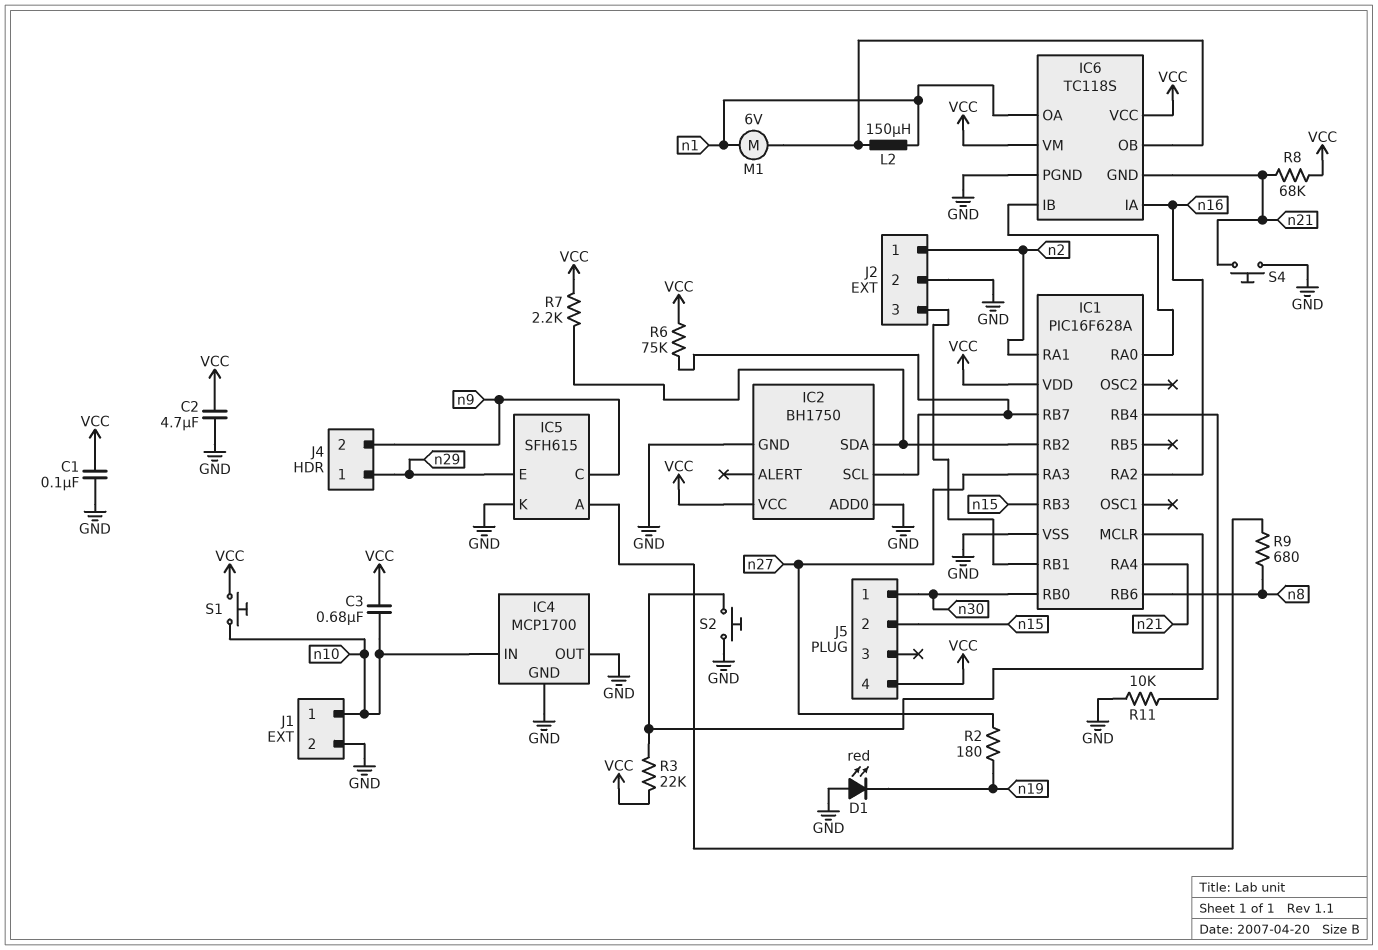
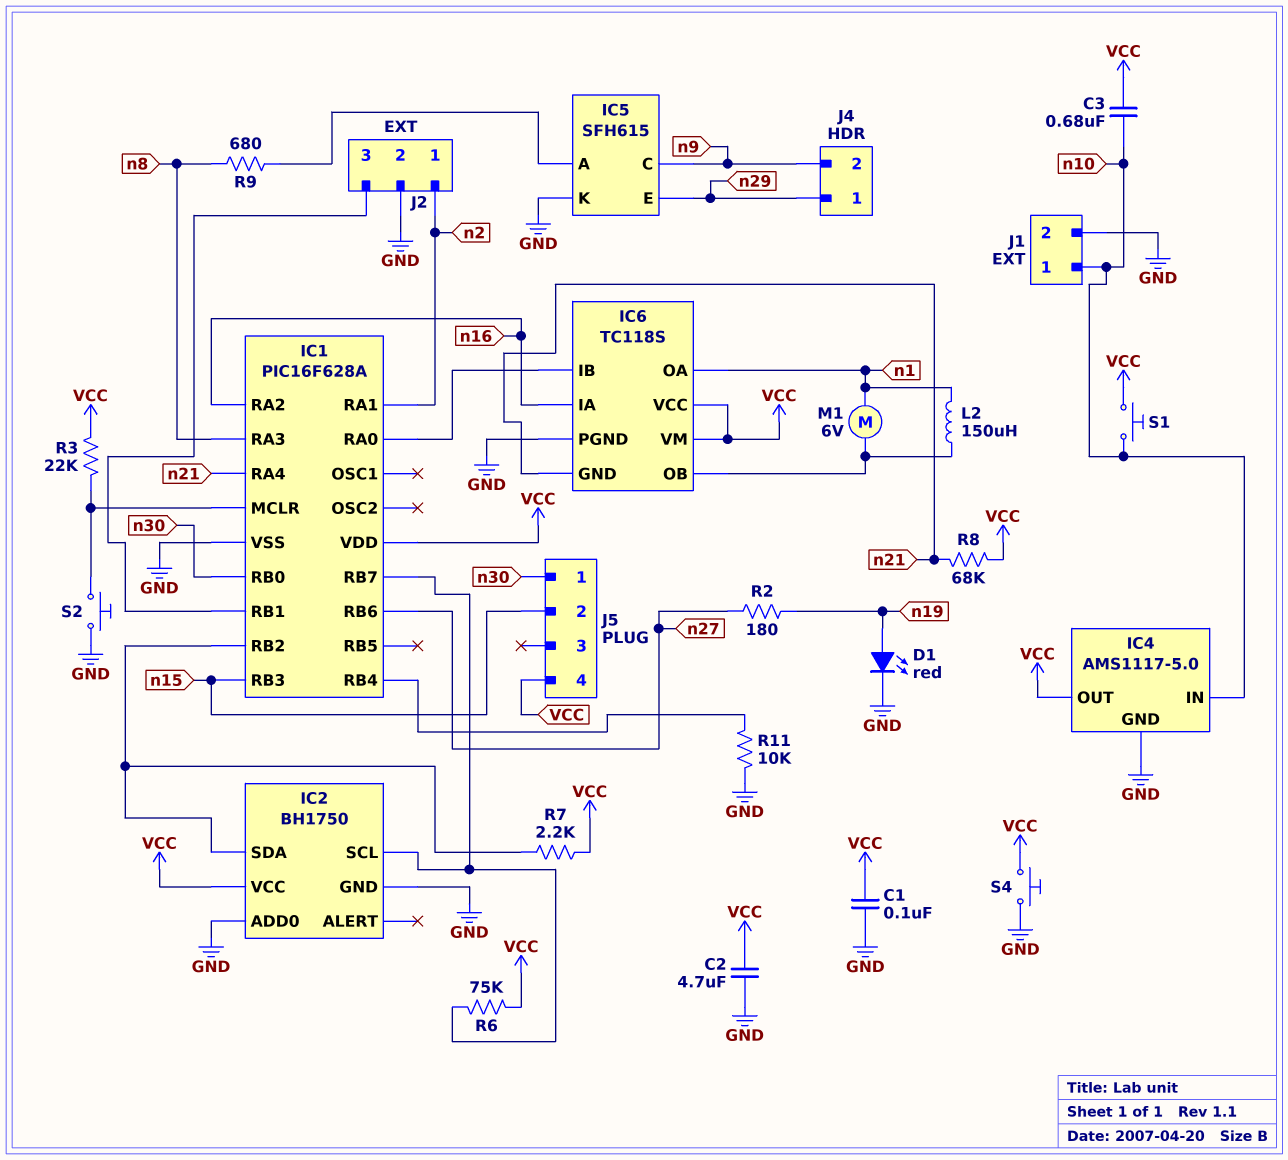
D1: LED red (A GND, K n19) -> LED red (A n19, K GND)
IC1 pin RA3: n27 -> n8
IC1 pin RB6: n8 -> n27
IC4: MCP1700 -> AMS1117-5.0
IC4 pin OUT: GND -> VCC
S4: button (GND, n21) -> button (GND, VCC)

